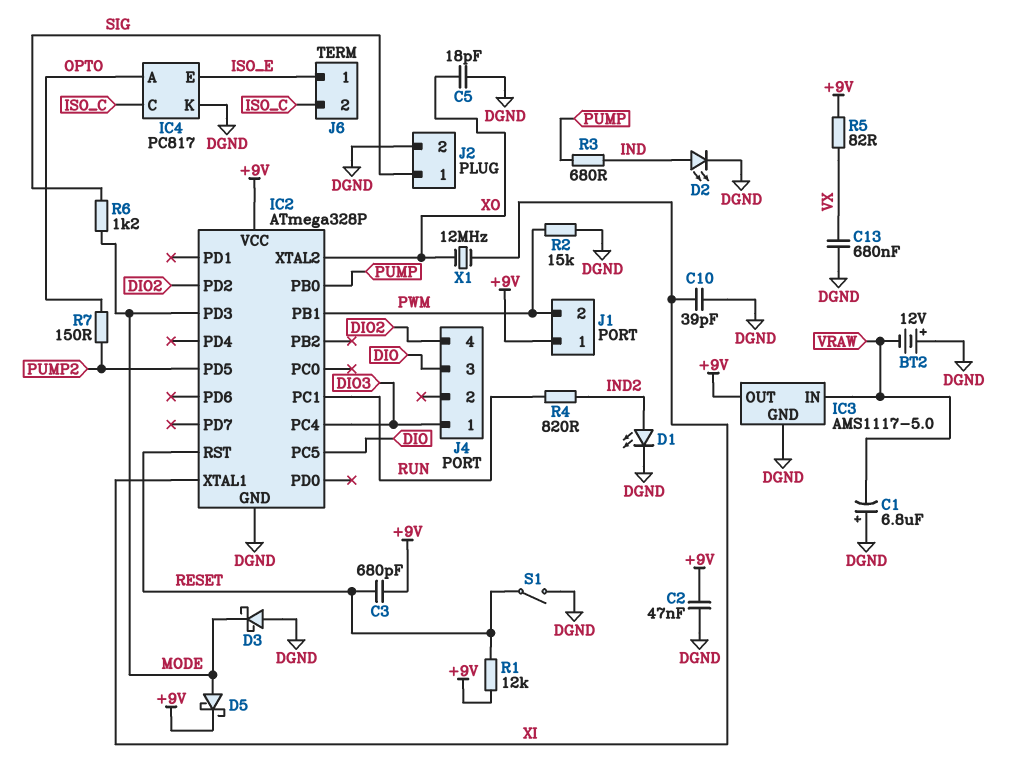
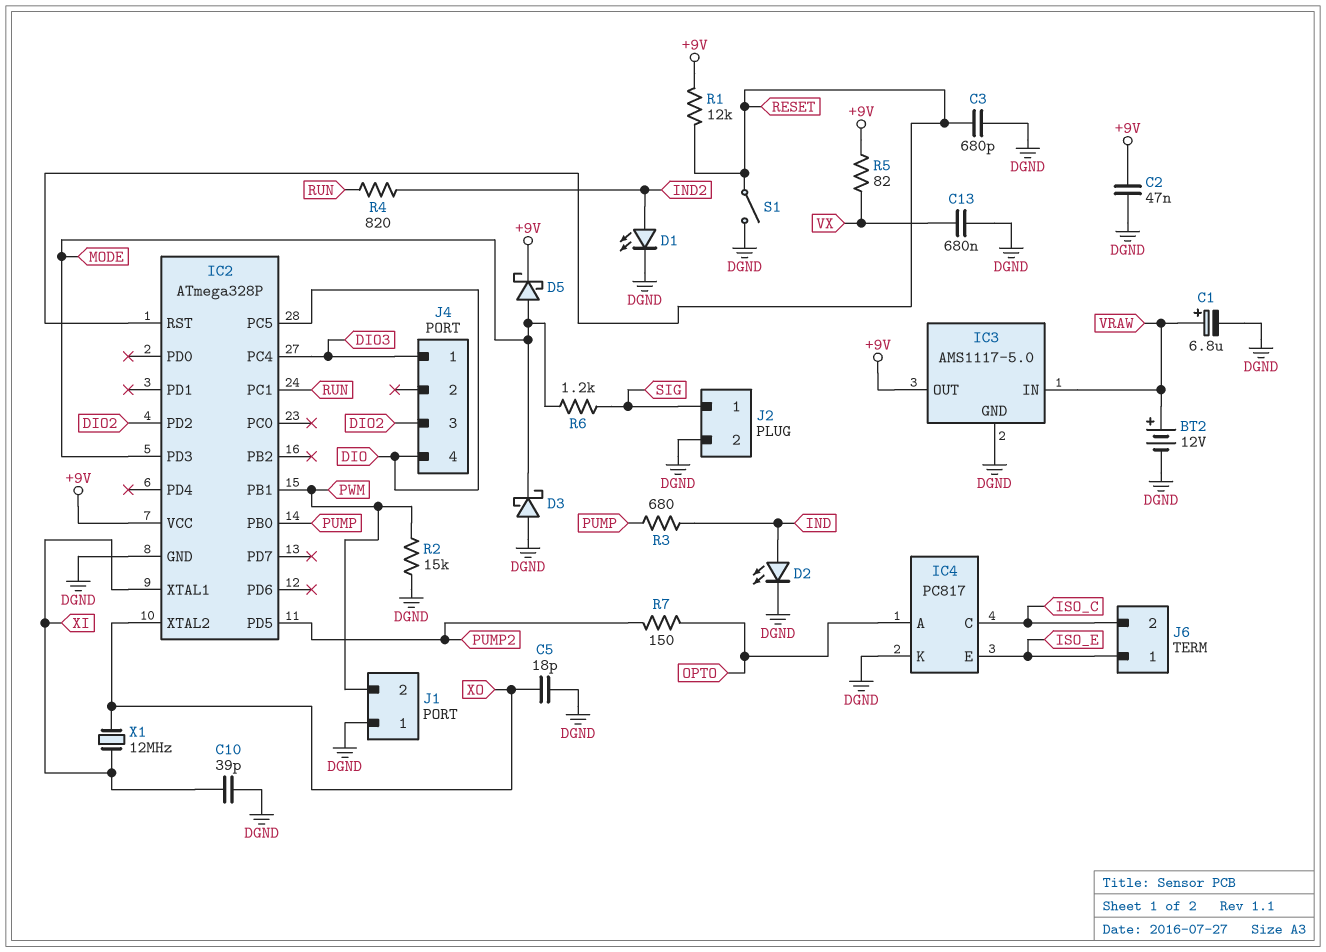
BT2: 12V (plus DGND, minus VRAW) -> 12V (plus VRAW, minus DGND)
C1: 6.8uF (plus DGND, minus VRAW) -> 6.8uF (plus VRAW, minus DGND)
C3: 680pF (+9V, RESET) -> 680pF (DGND, RESET)
J1 pin 1: +9V -> DGND
J4 pin 3: DIO -> DIO2
J4 pin 4: DIO2 -> DIO

